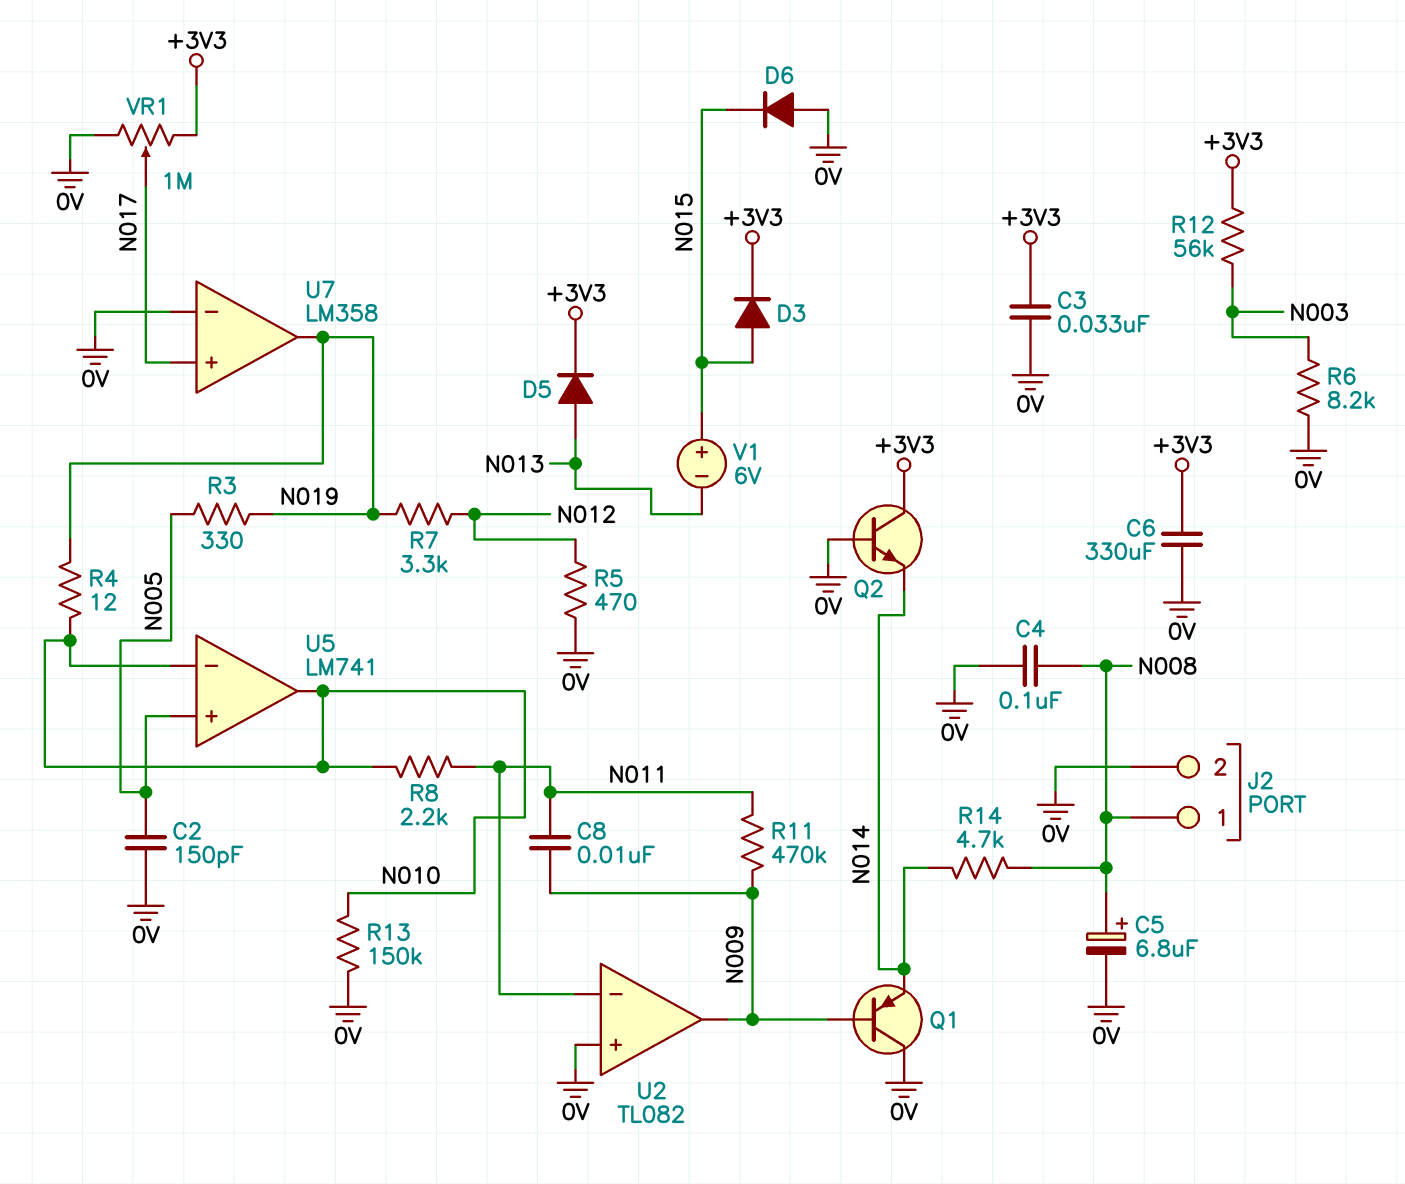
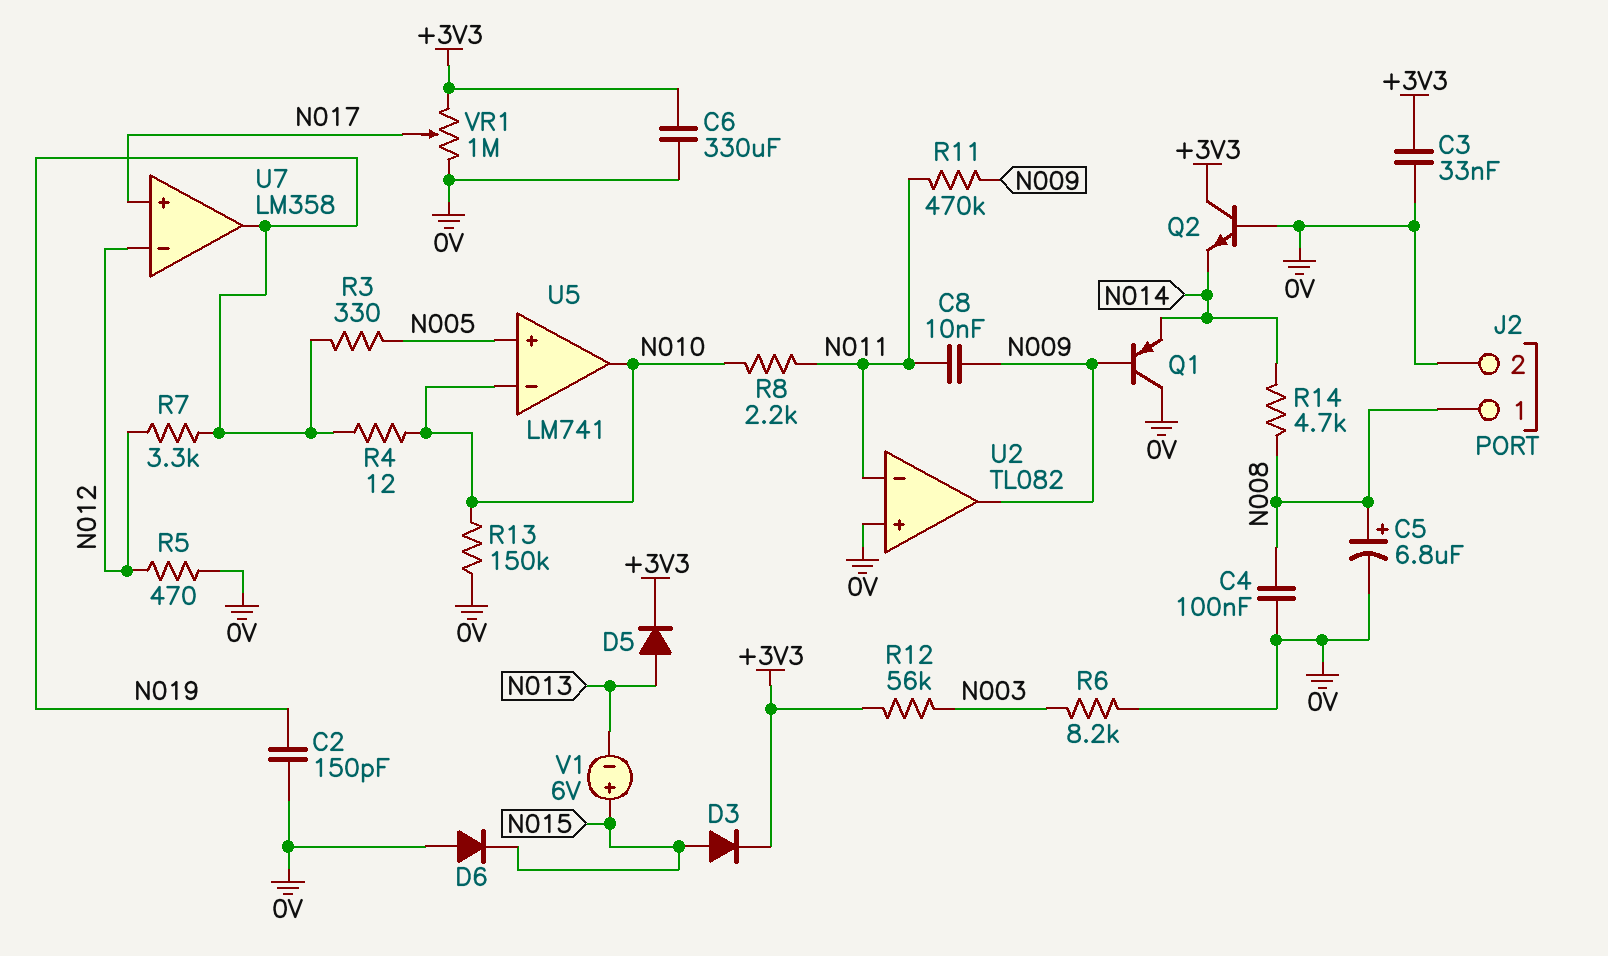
C2: 150pF (0V, N005) -> 150pF (0V, N019)
U7 pin in-: 0V -> N012

